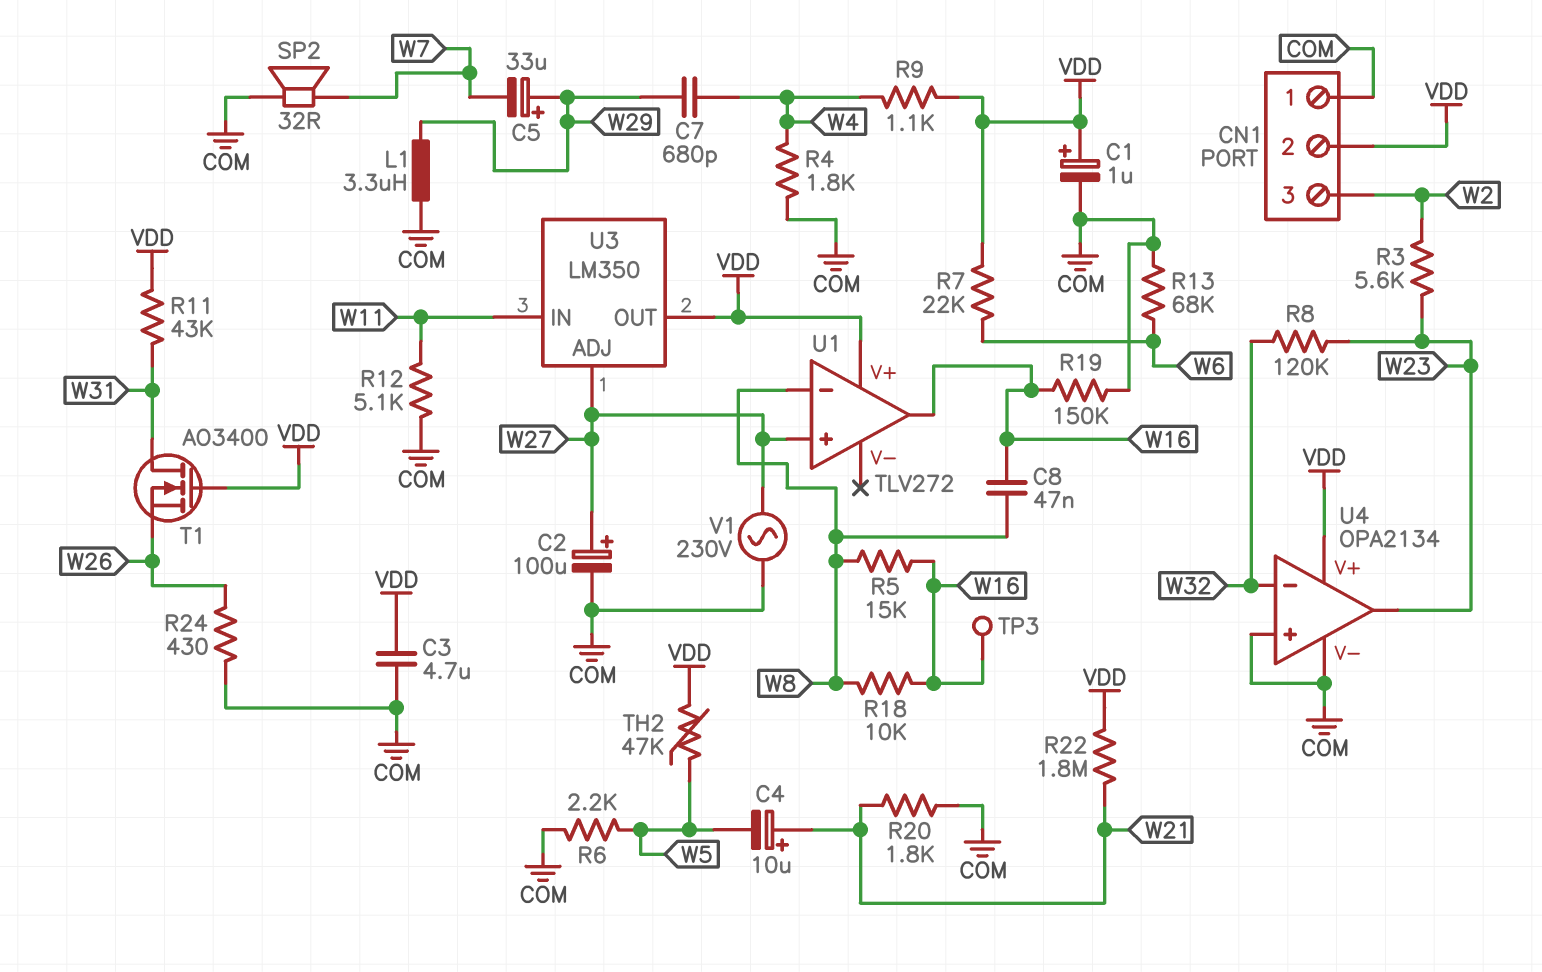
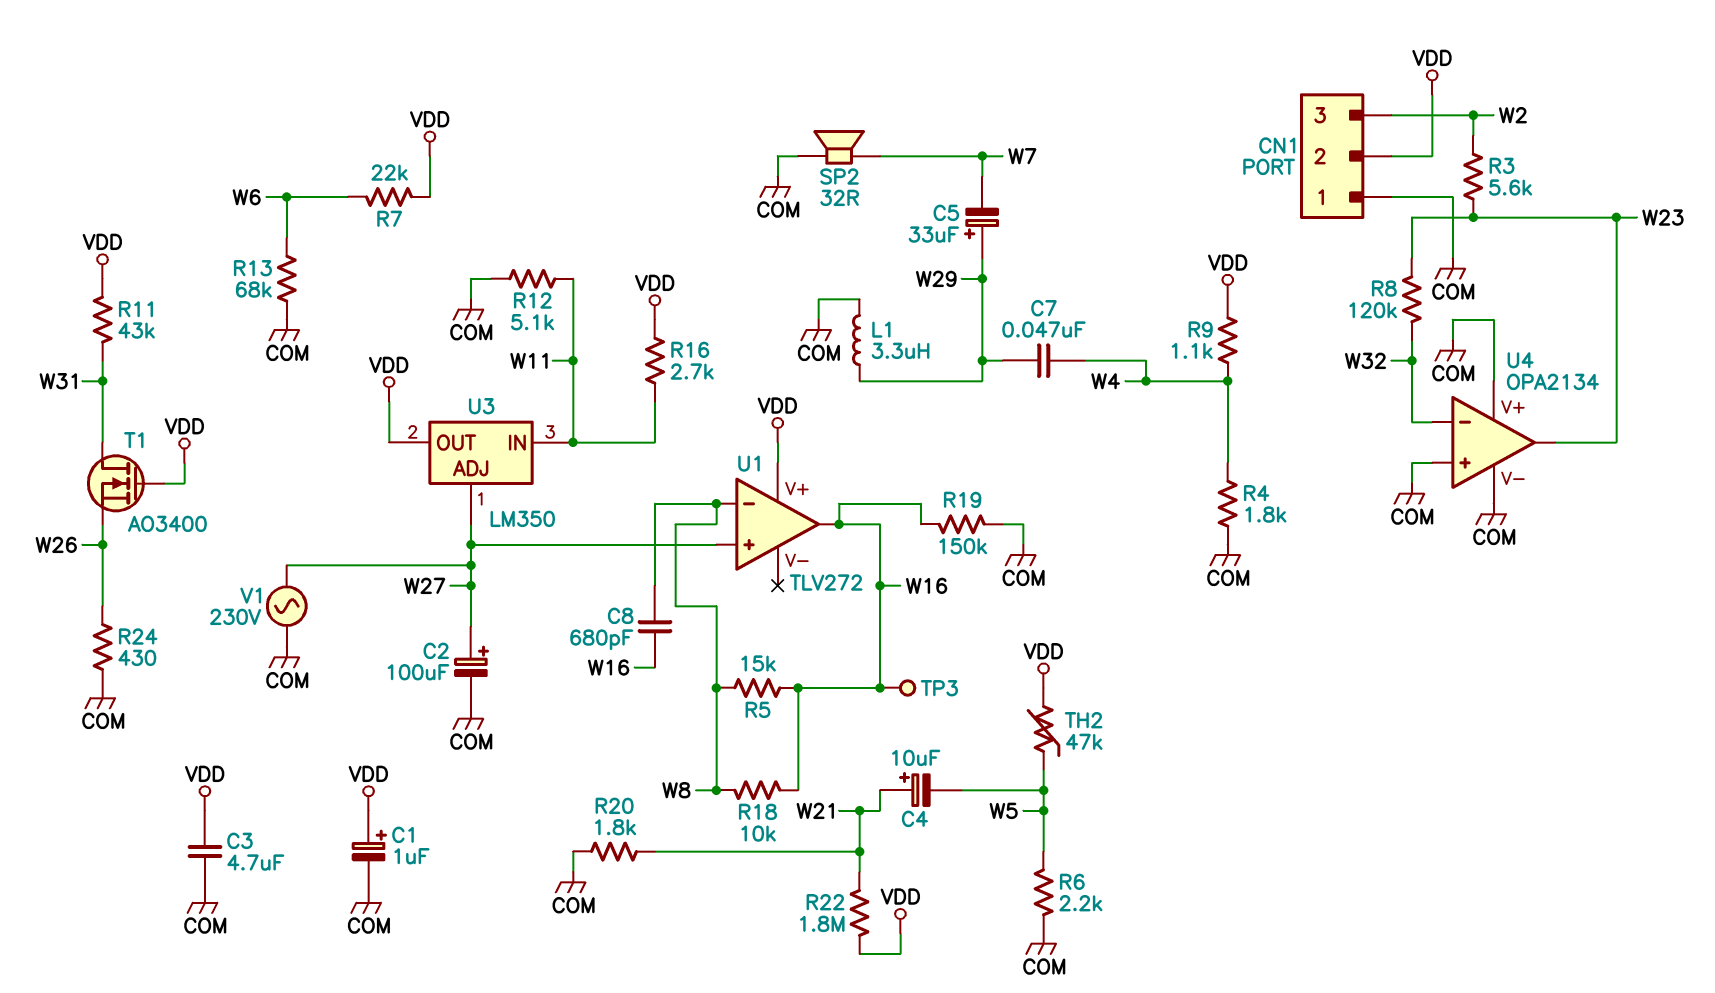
C7: 680pF (W4, W29) -> 47nF (W4, W29)
C8: 47nF (W8, W16) -> 680pF (W8, W16)
R16: none -> 2.7k (VDD, W11)
U4 pin V+: VDD -> COM

